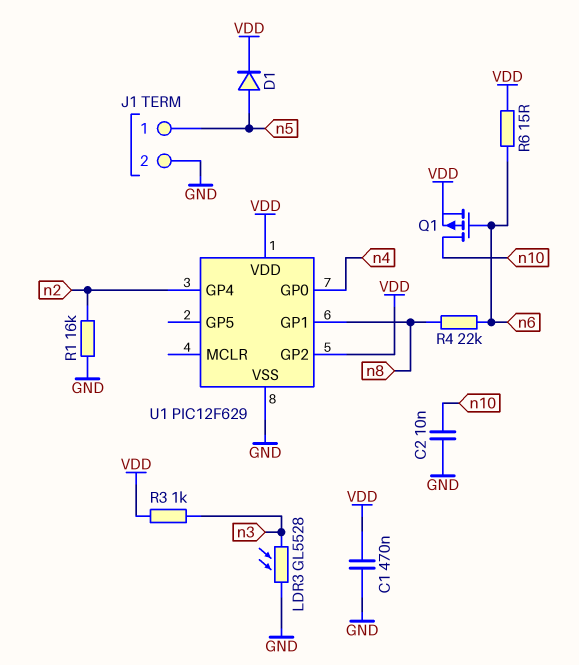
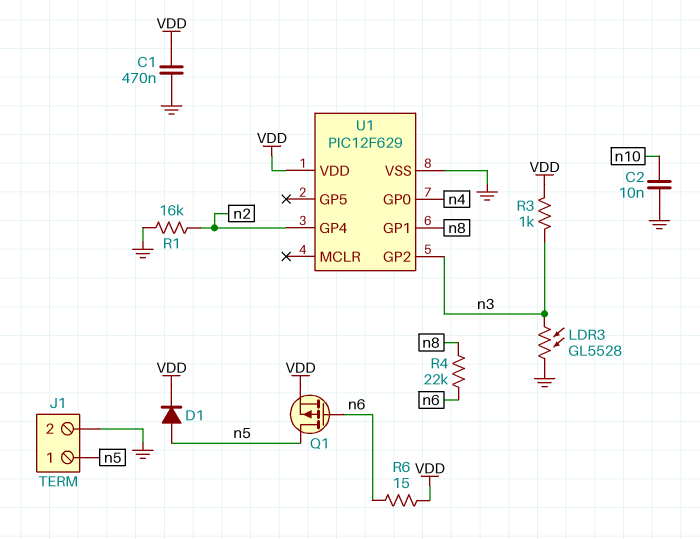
Q1: PMOS (G n6, D n10, S VDD) -> PMOS (G n6, D n5, S VDD)
U1 pin GP2: VDD -> n3

